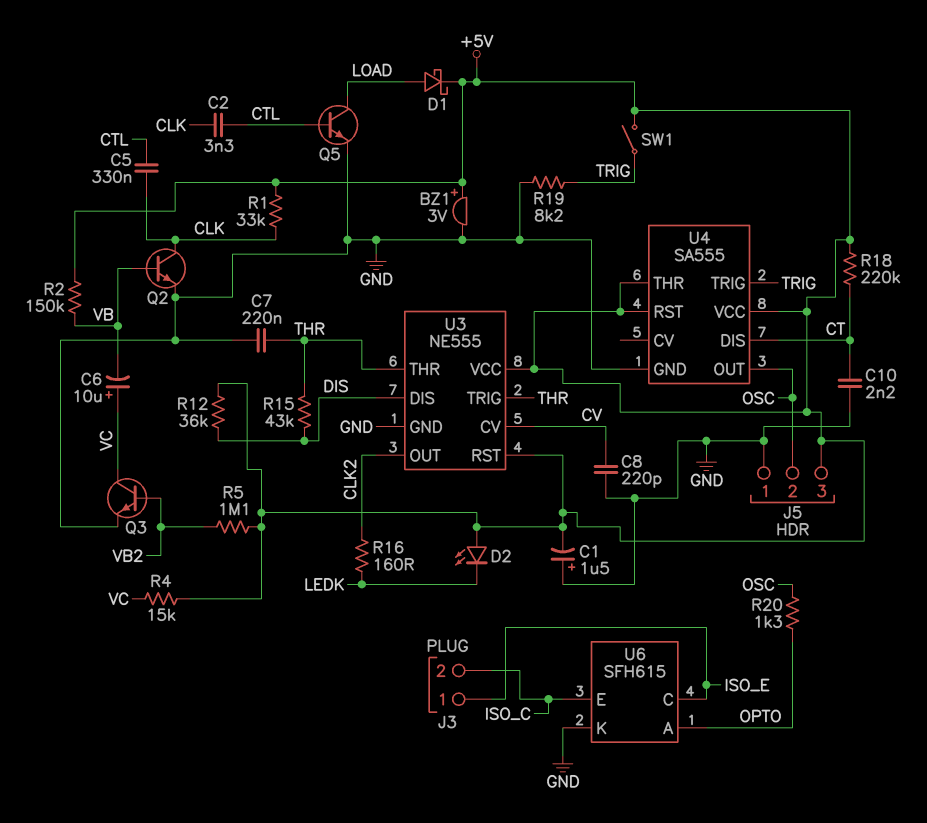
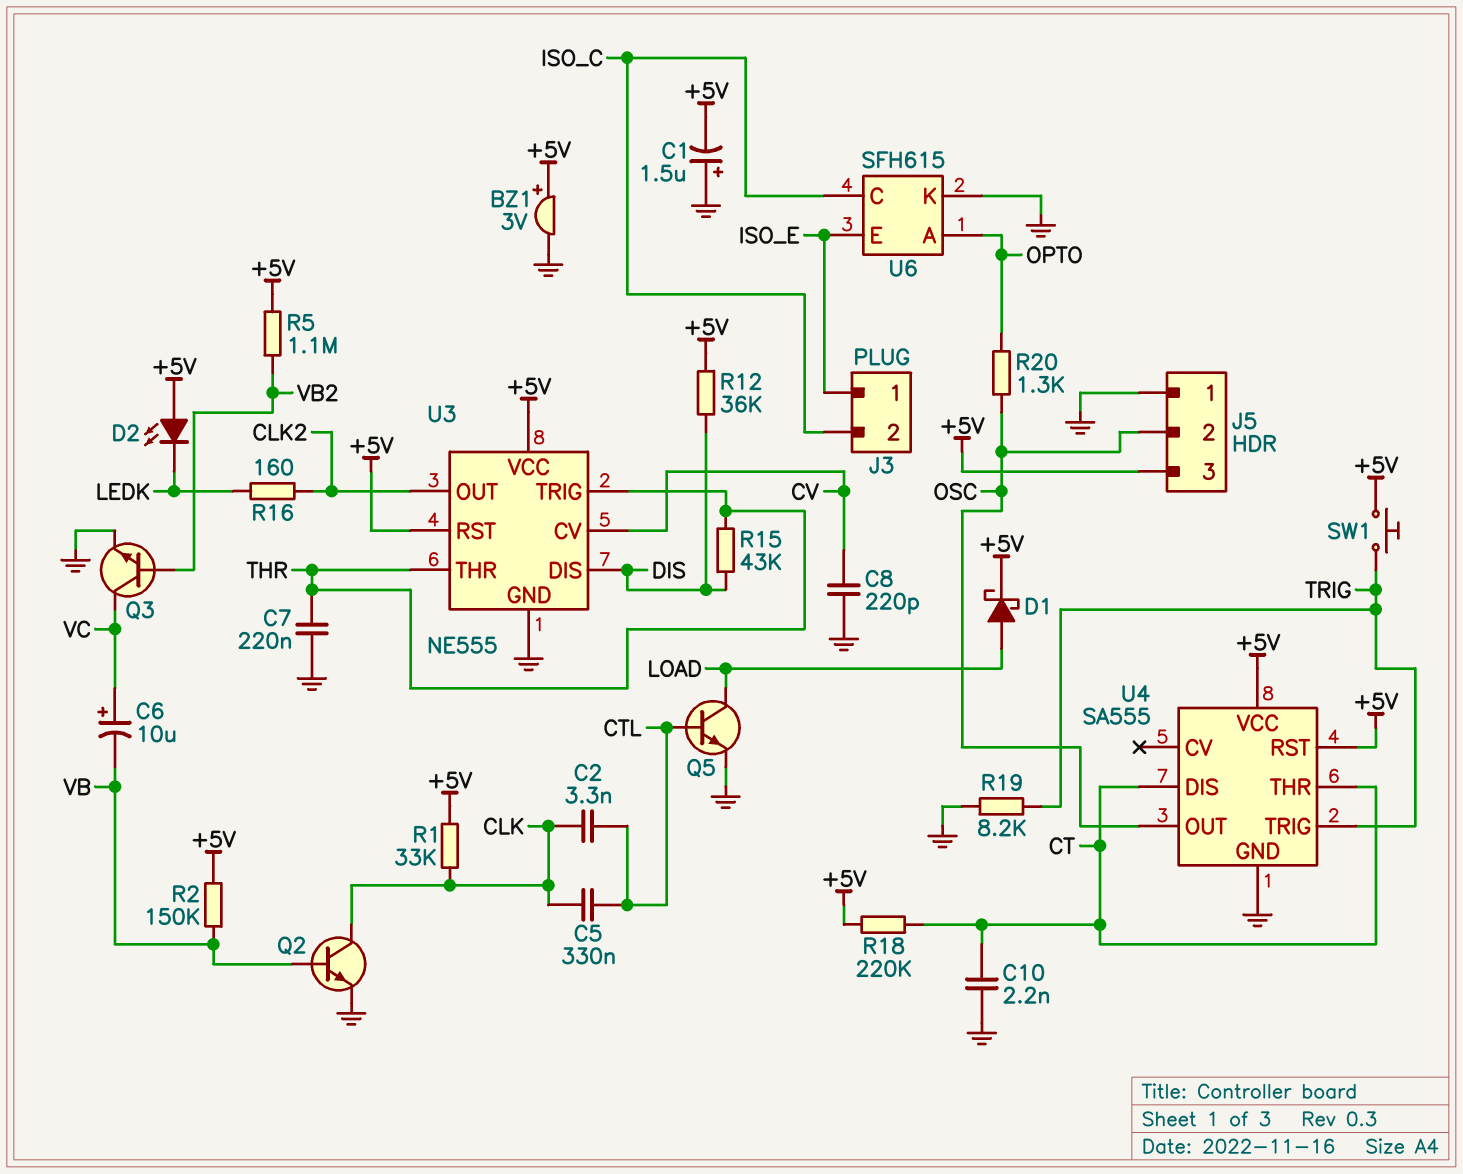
R4: 15k (+5V, VC) -> none
SW1: switch (+5V, TRIG) -> button (+5V, TRIG)
U4 pin THR: +5V -> CT
U6 pin C: ISO_E -> ISO_C
U6 pin E: ISO_C -> ISO_E

